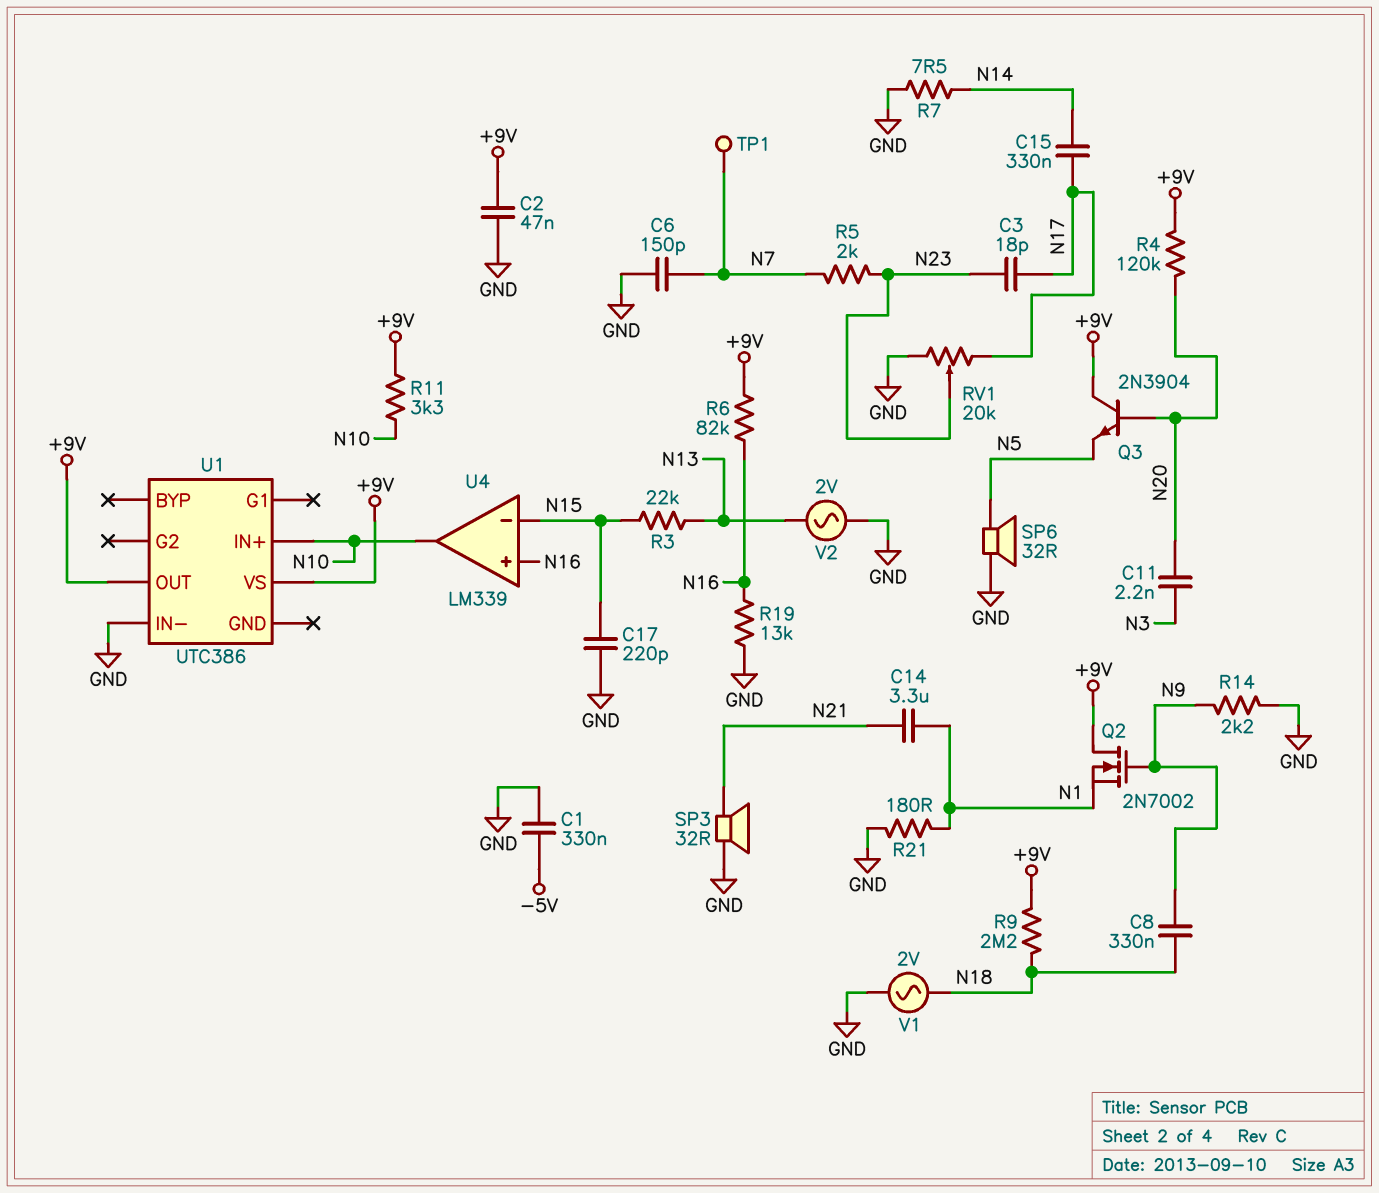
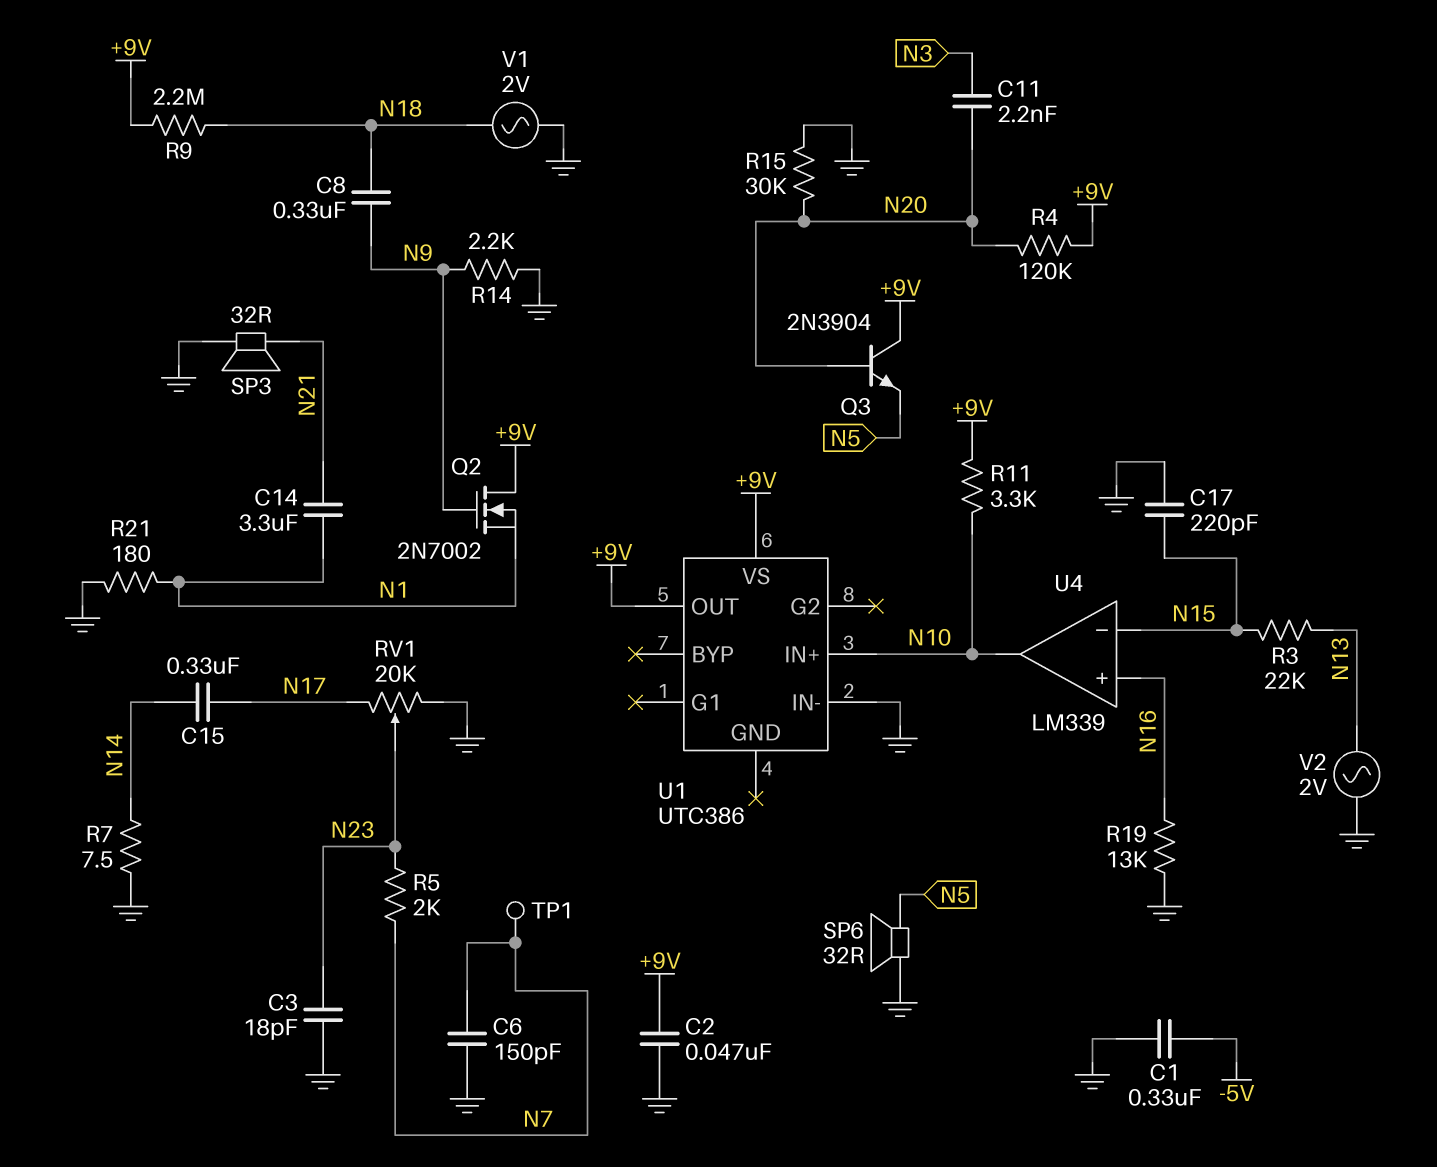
C3: 18pF (N17, N23) -> 18pF (GND, N23)
R6: 82k (+9V, N16) -> none
R15: none -> 30k (GND, N20)

